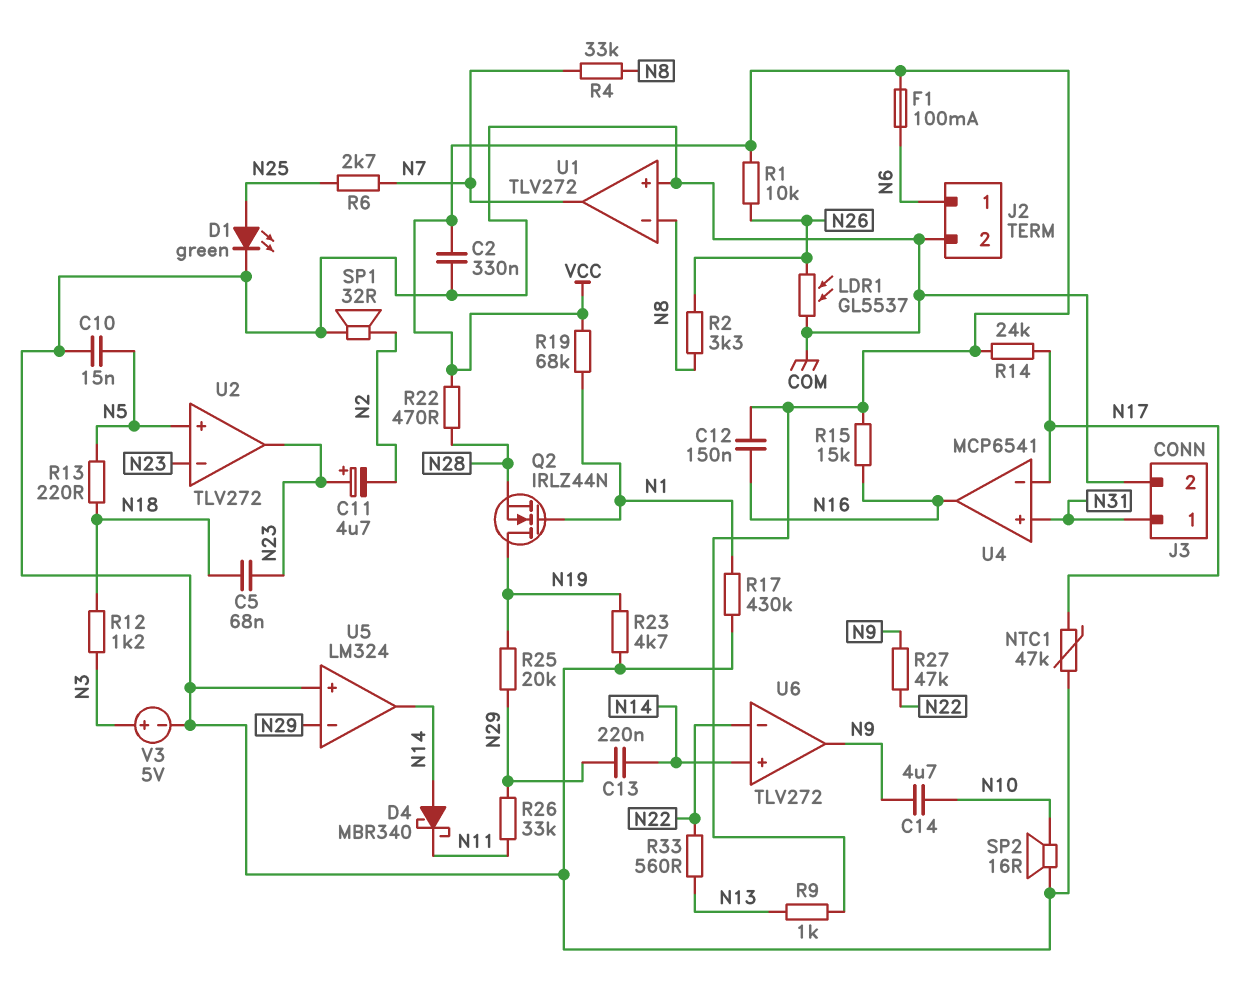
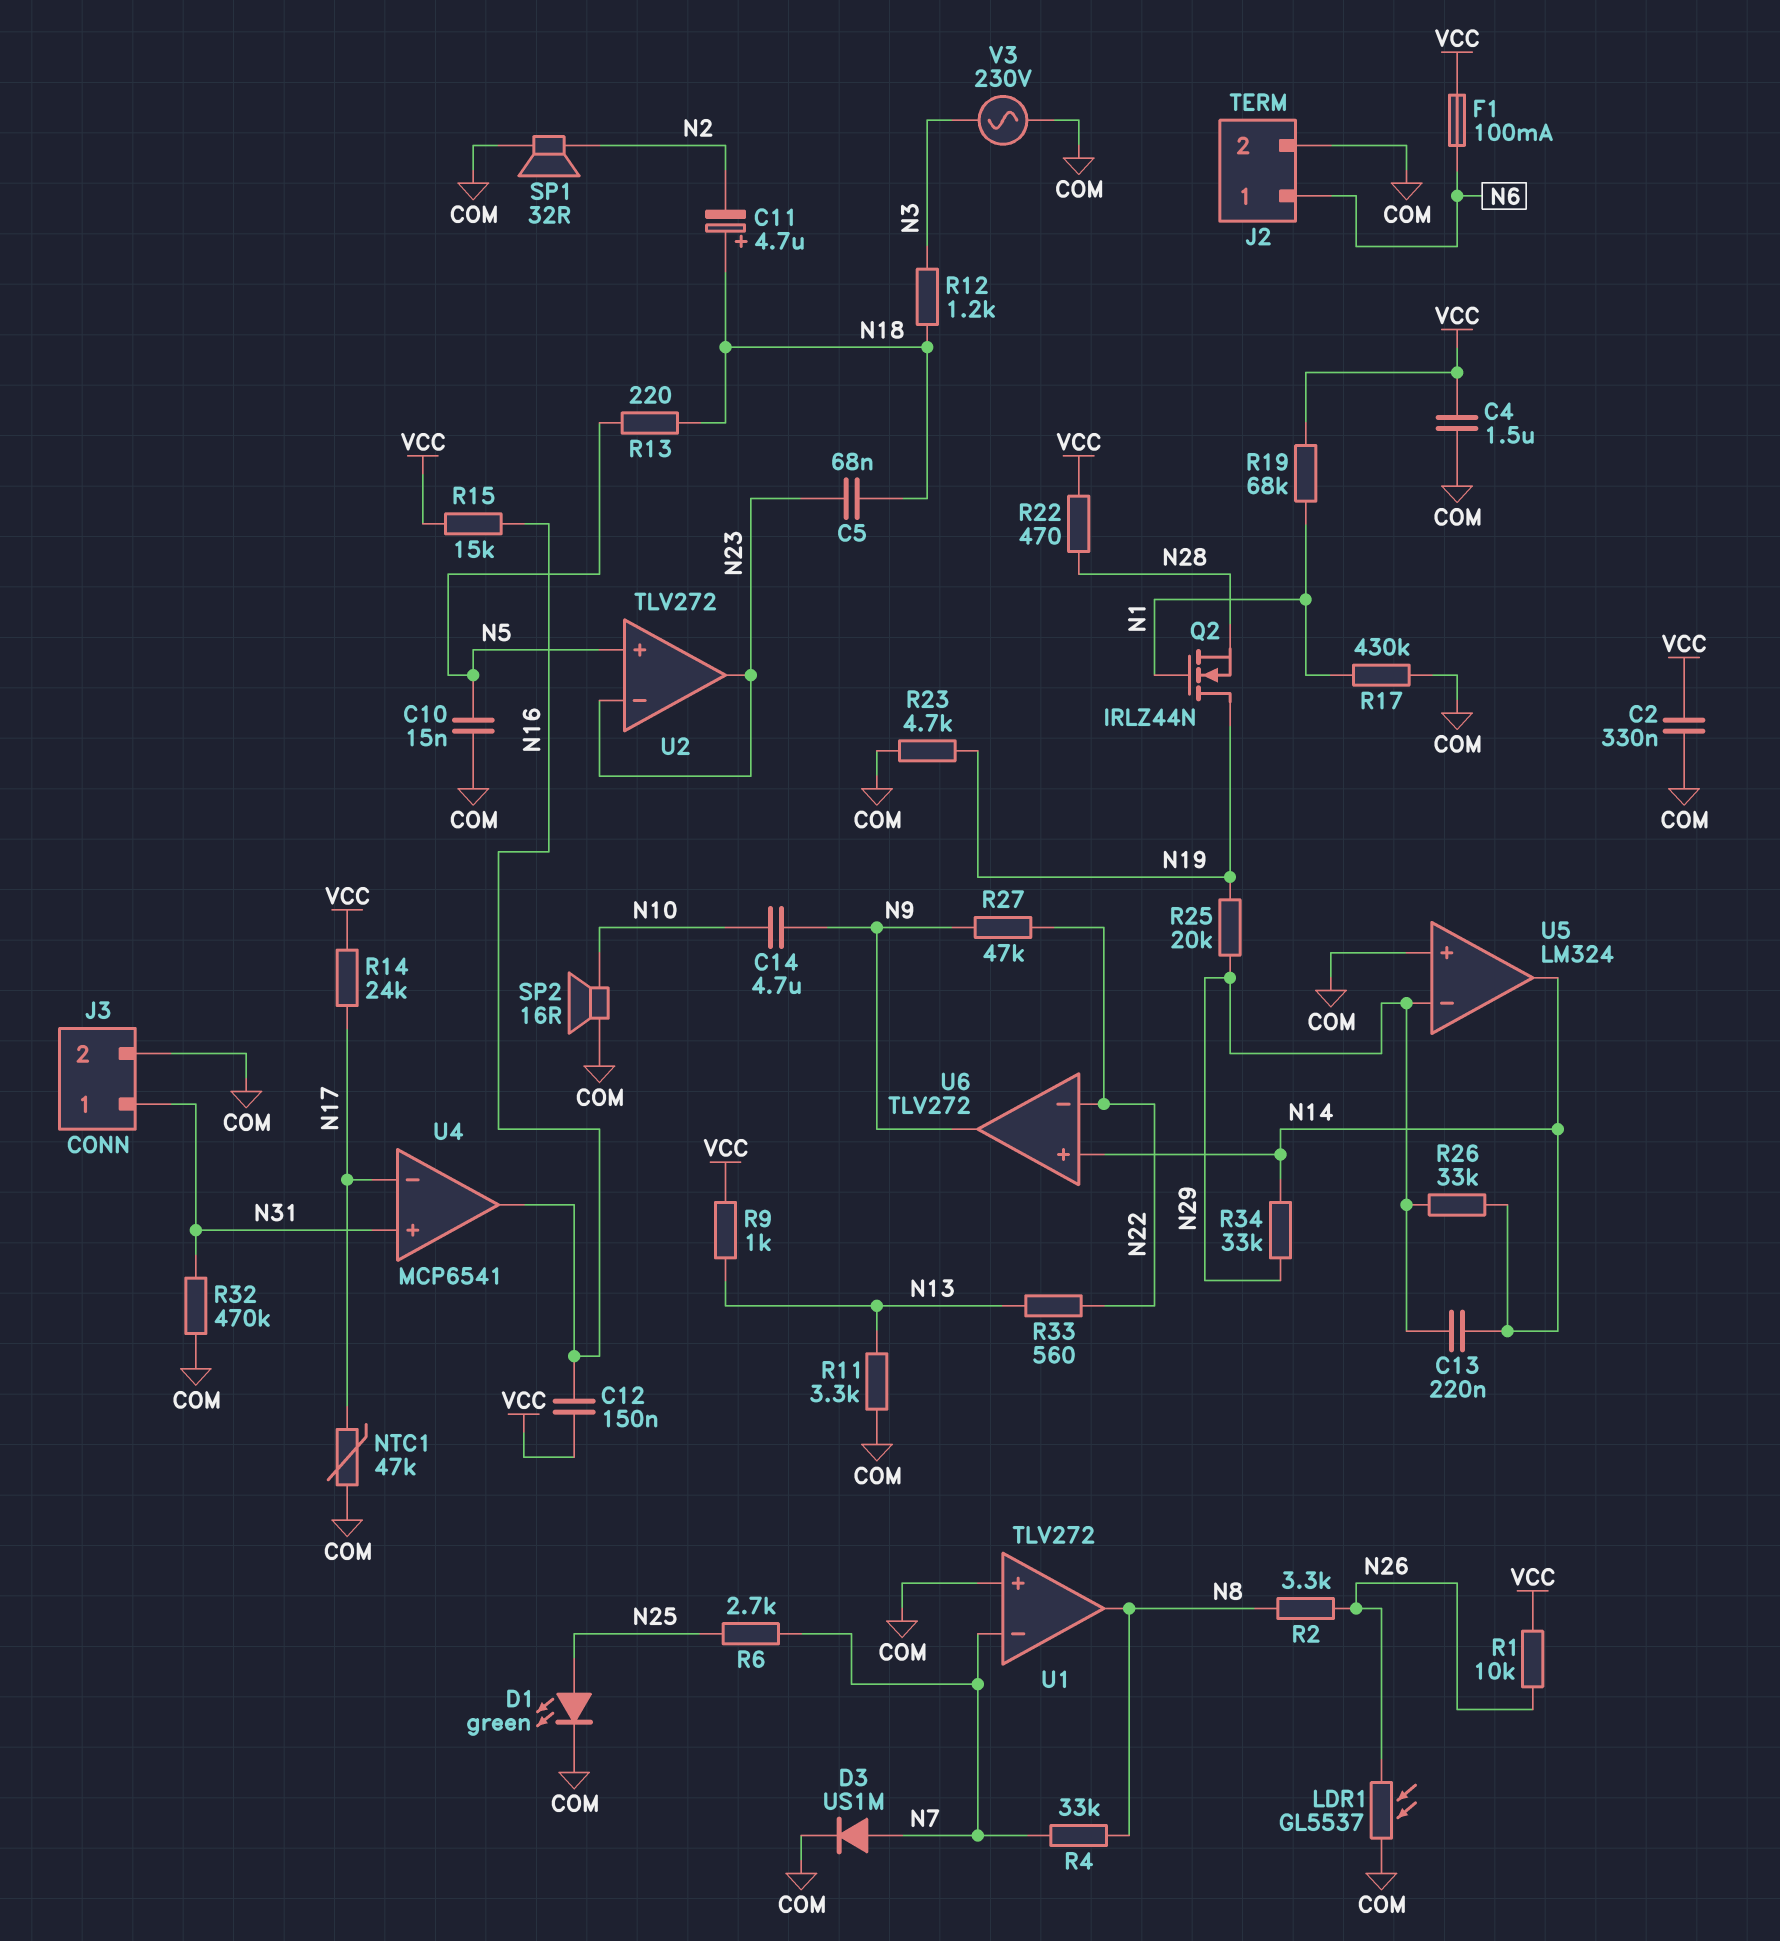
C4: none -> 1.5uF (COM, VCC)
C11: 4.7uF (plus N23, minus N2) -> 4.7uF (plus N18, minus N2)
D3: none -> diode US1M (A N7, K COM)
D4: schottky MBR340 (A N14, K N11) -> none
R11: none -> 3.3k (COM, N13)
R26: 33k (N11, N29) -> 33k (N14, N29)
R32: none -> 470k (COM, N31)
R34: none -> 33k (N14, N29)
U1 pin in-: N8 -> N7
U1 pin out: N7 -> N8
V3: 5V (plus N3, minus COM) -> AC 230V (COM, N3)

